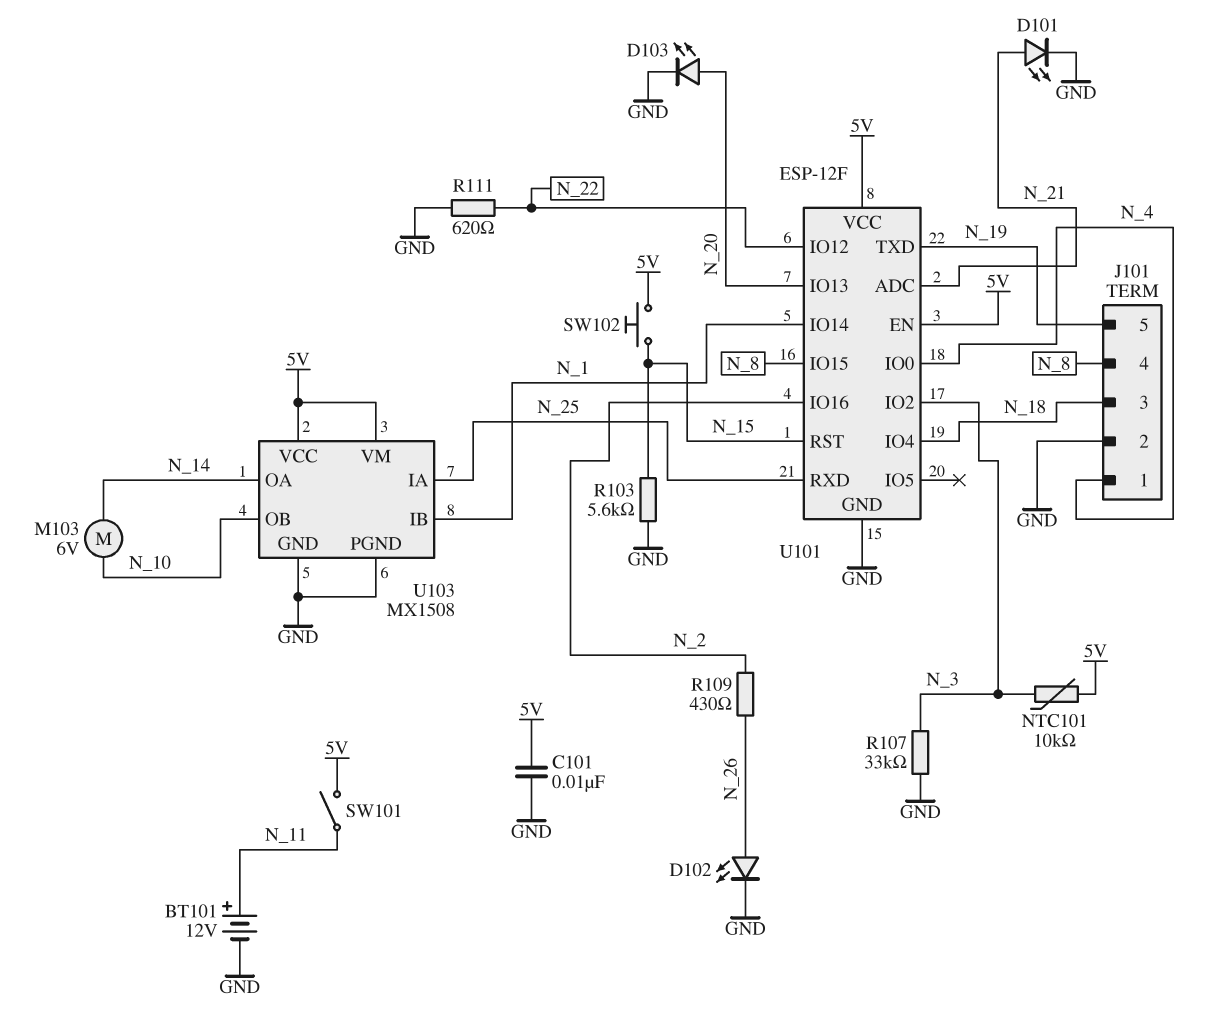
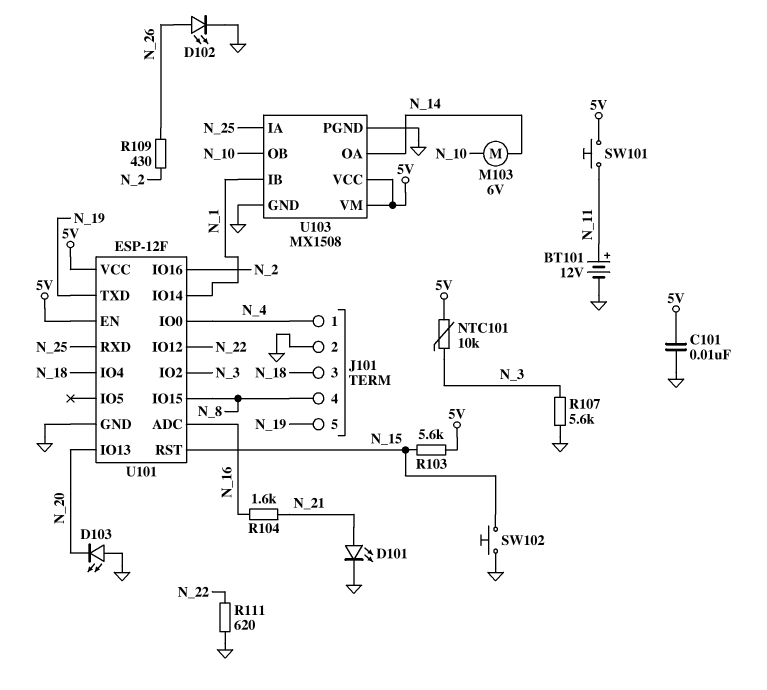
D103: LED (A N_20, K GND) -> LED (A GND, K N_20)
R103: 5.6k (GND, N_15) -> 5.6k (5V, N_15)
R104: none -> 1.6k (N_16, N_21)
R107: 33k (GND, N_3) -> 5.6k (GND, N_3)
SW101: switch (5V, N_11) -> button (5V, N_11)
SW102: button (5V, N_15) -> button (GND, N_15)
U101 pin ADC: N_21 -> N_16

